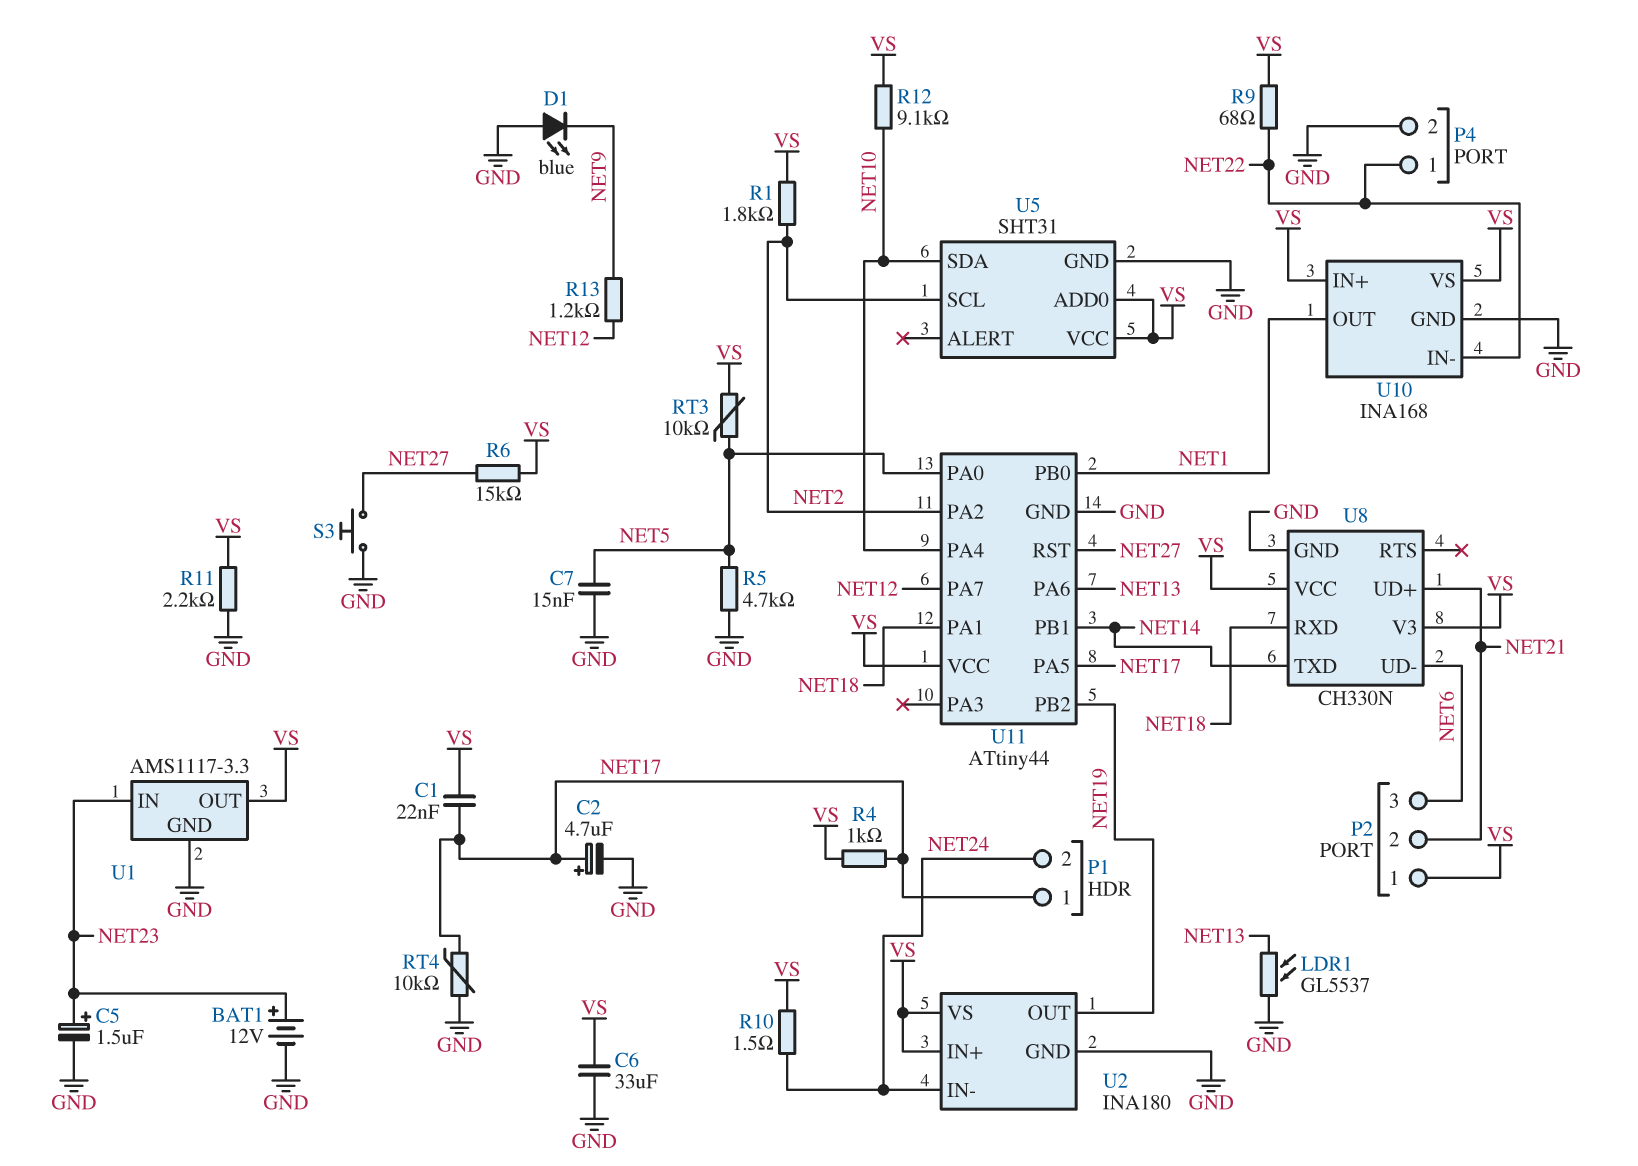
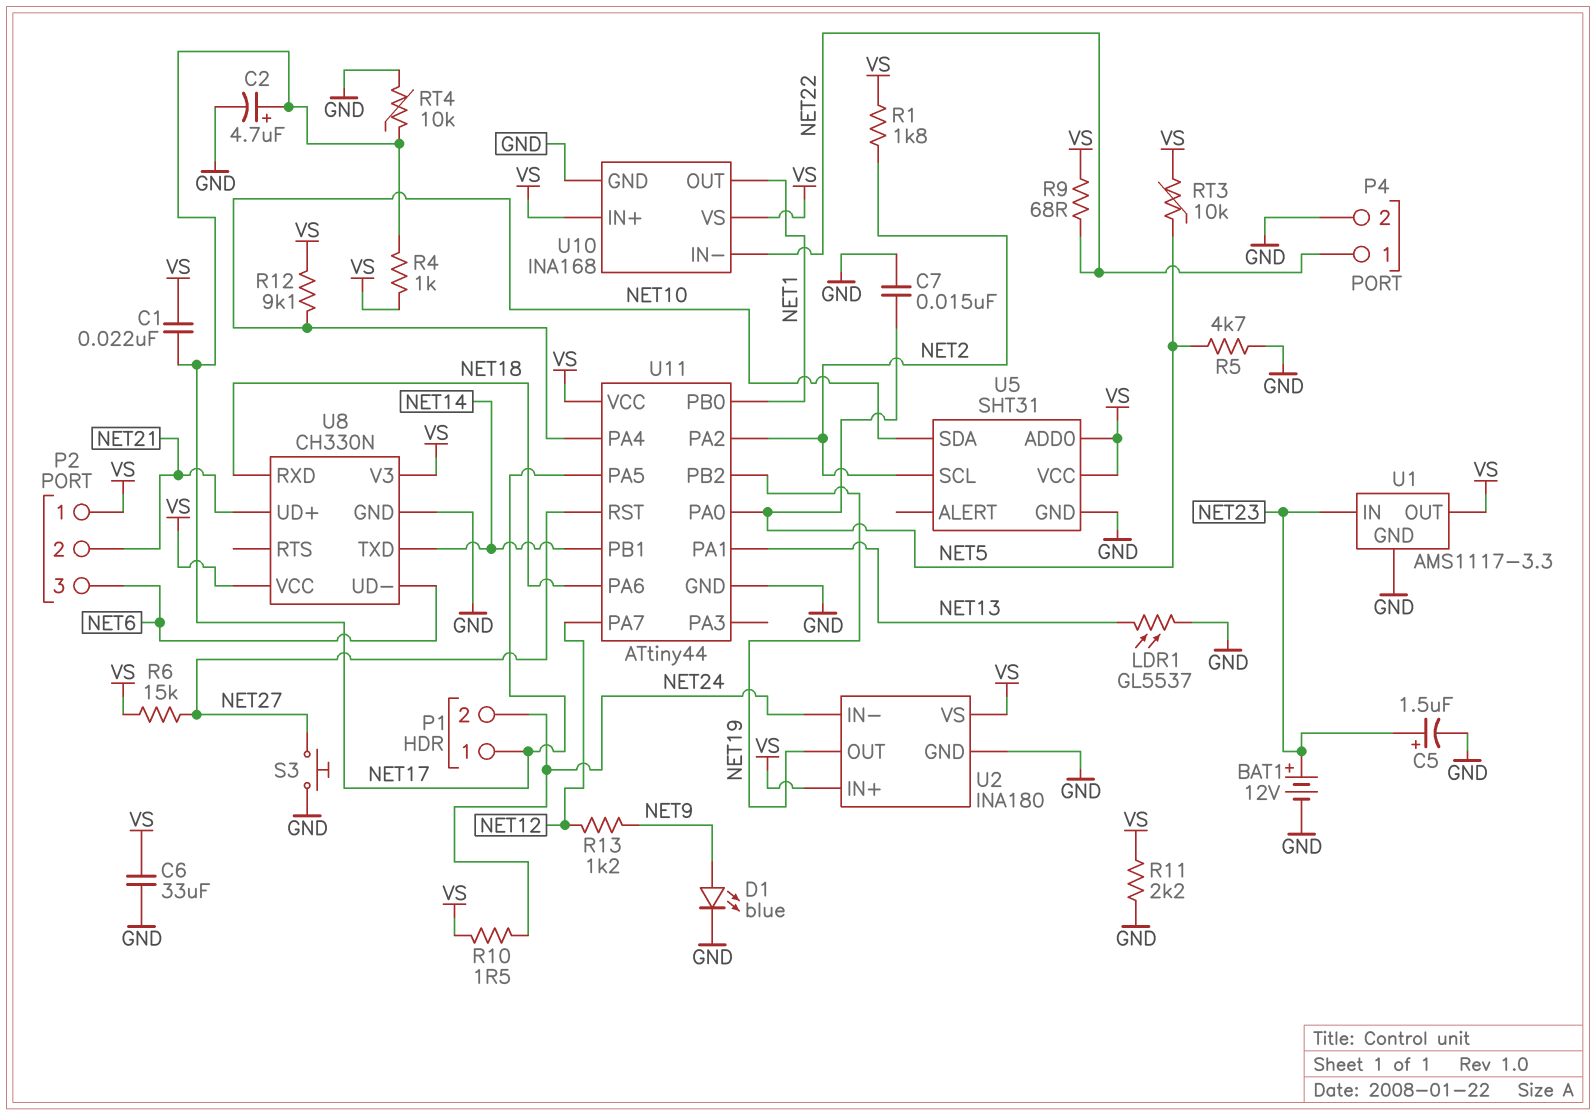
D1: LED blue (A GND, K NET9) -> LED blue (A NET9, K GND)
U11 pin PA1: NET18 -> NET13
U11 pin PA6: NET13 -> NET18

